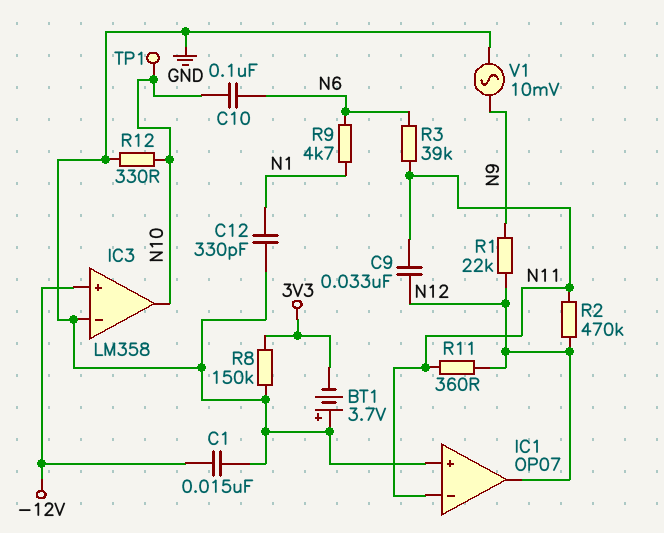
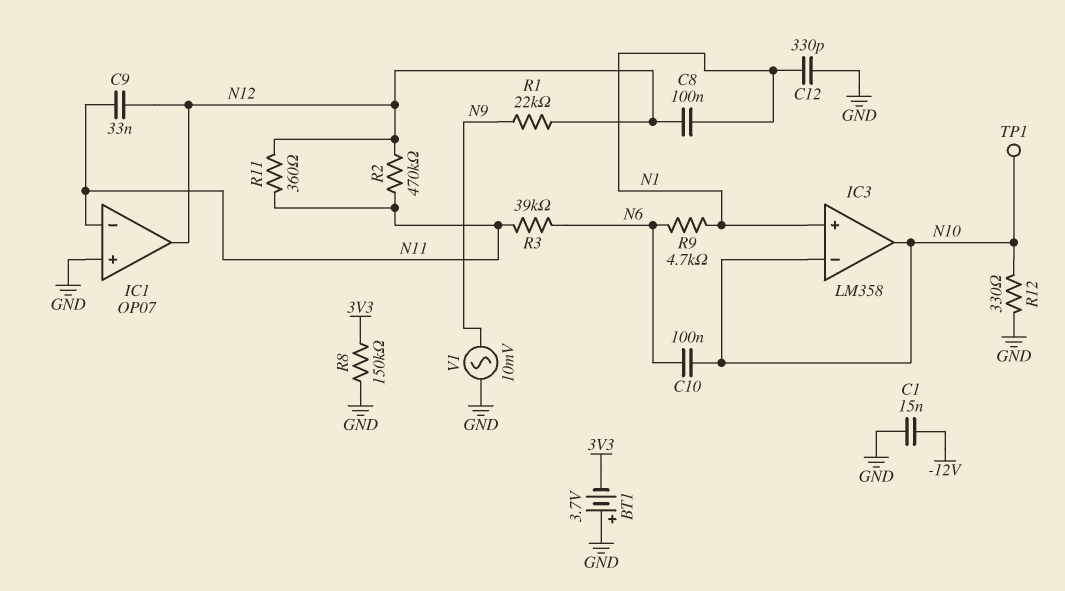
C8: none -> 100nF (N1, N12)
IC3 pin in+: -12V -> N1
IC3 pin in-: GND -> N10

